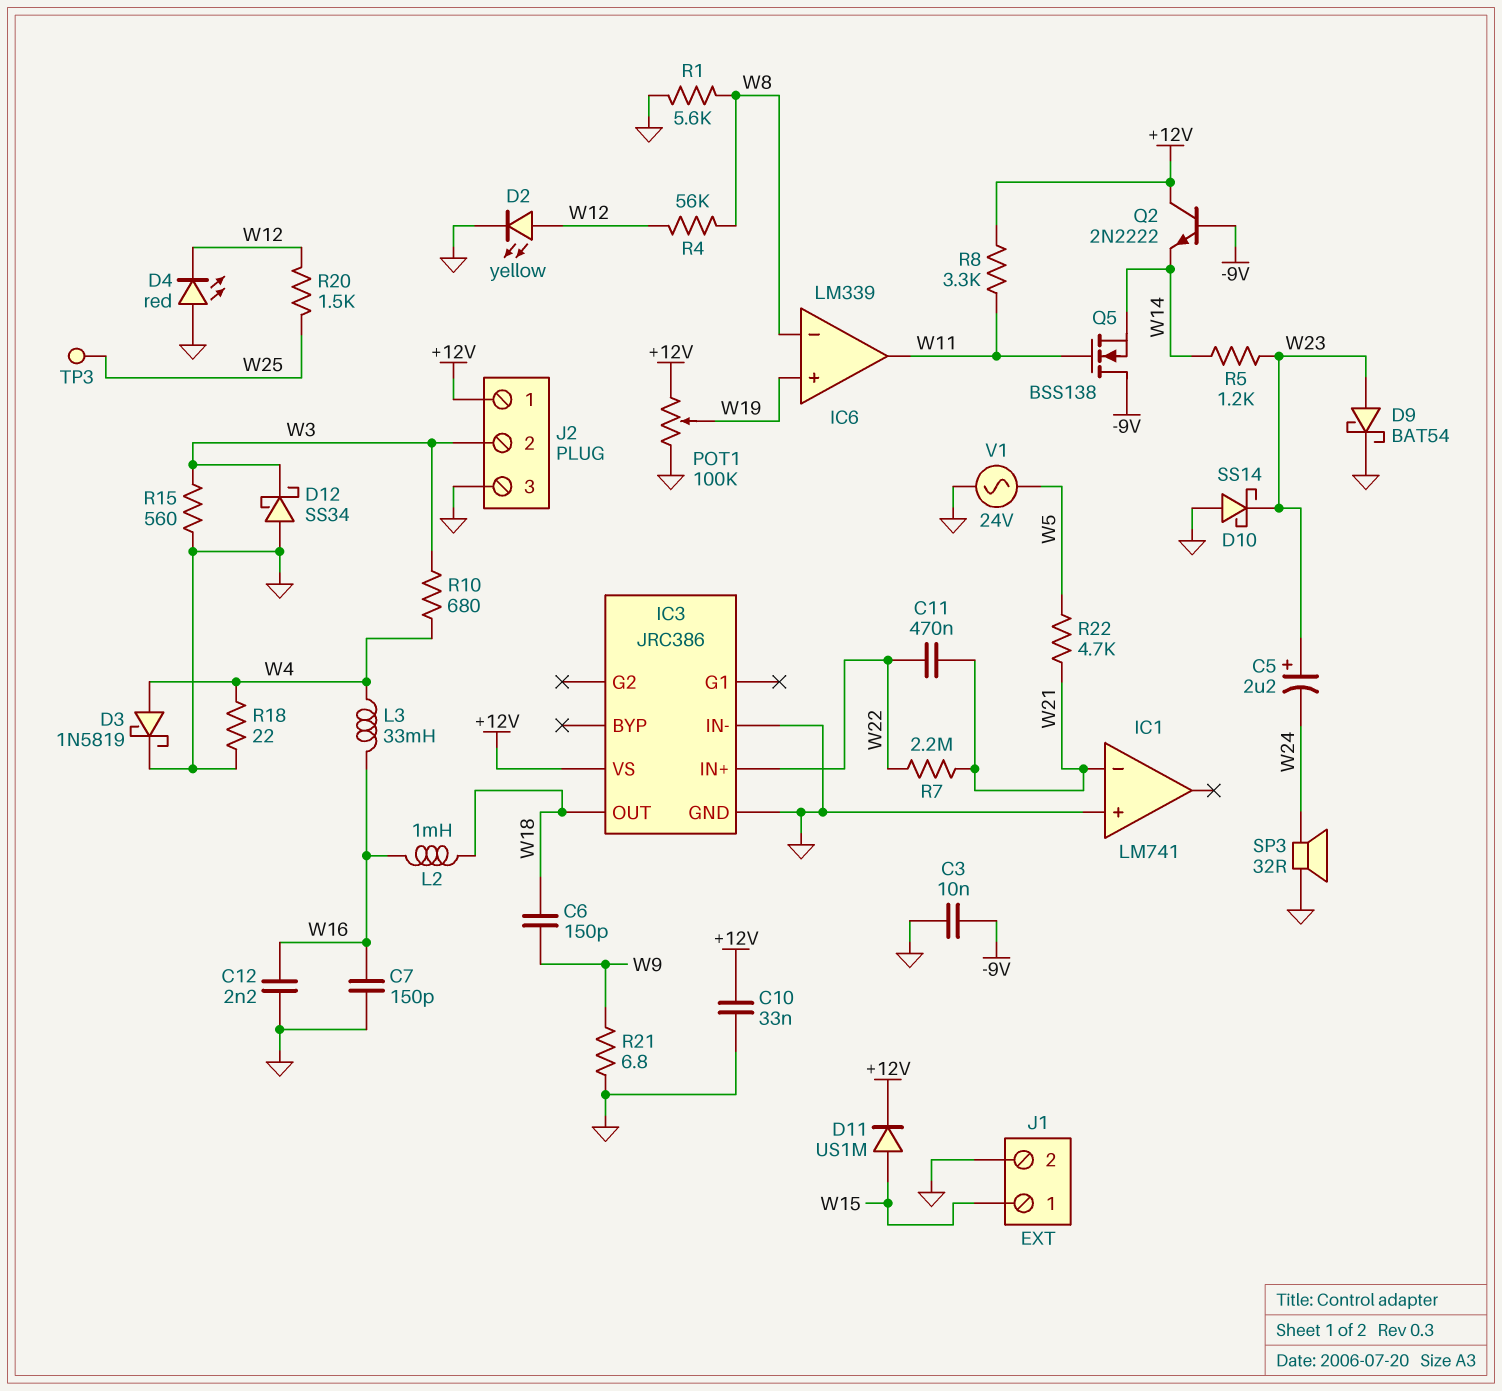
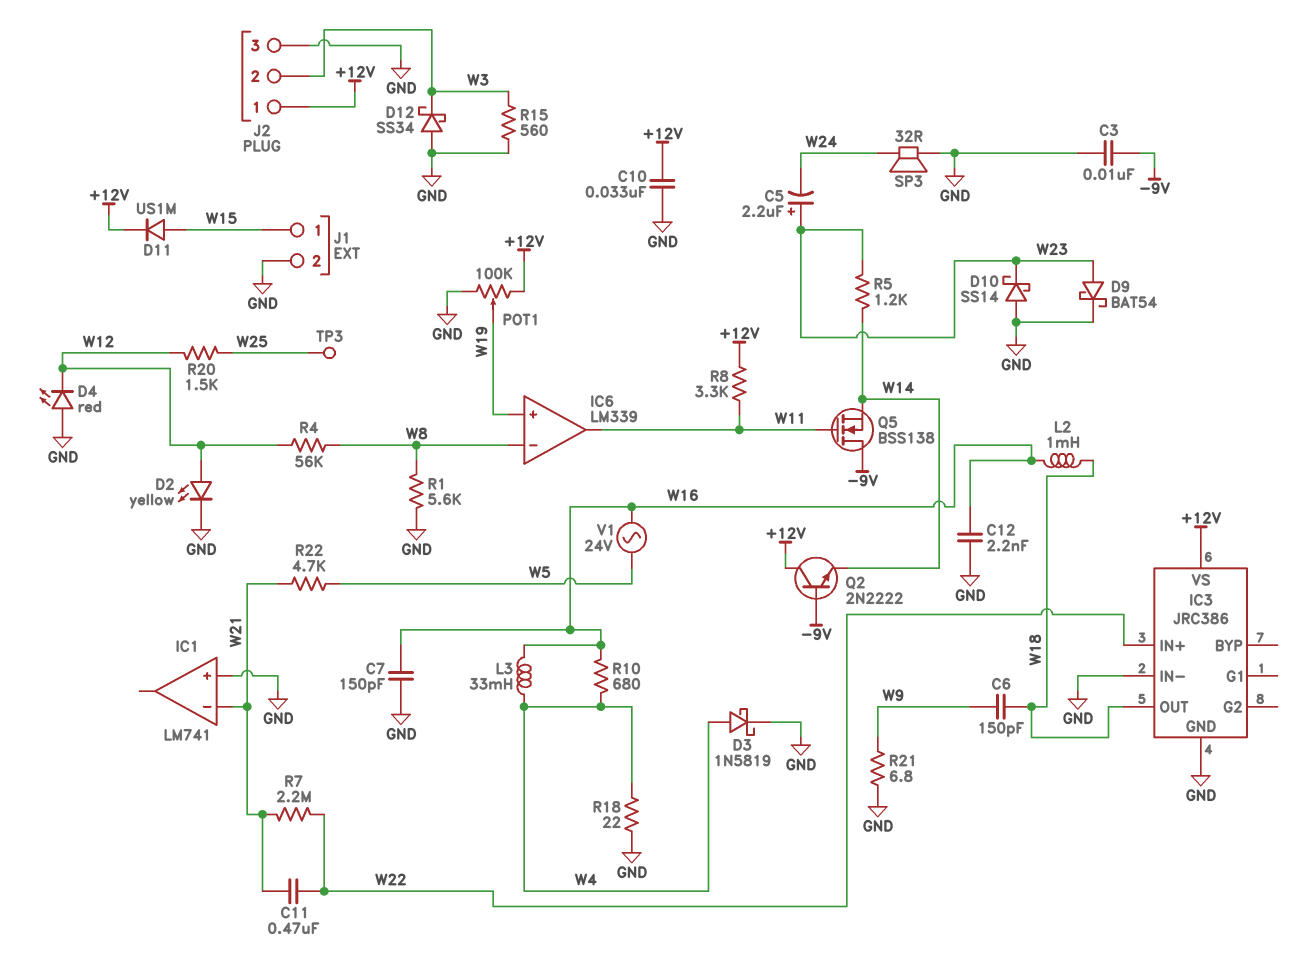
R10: 680 (W3, W4) -> 680 (W4, W16)
V1: AC 24V (GND, W5) -> AC 24V (W5, W16)

